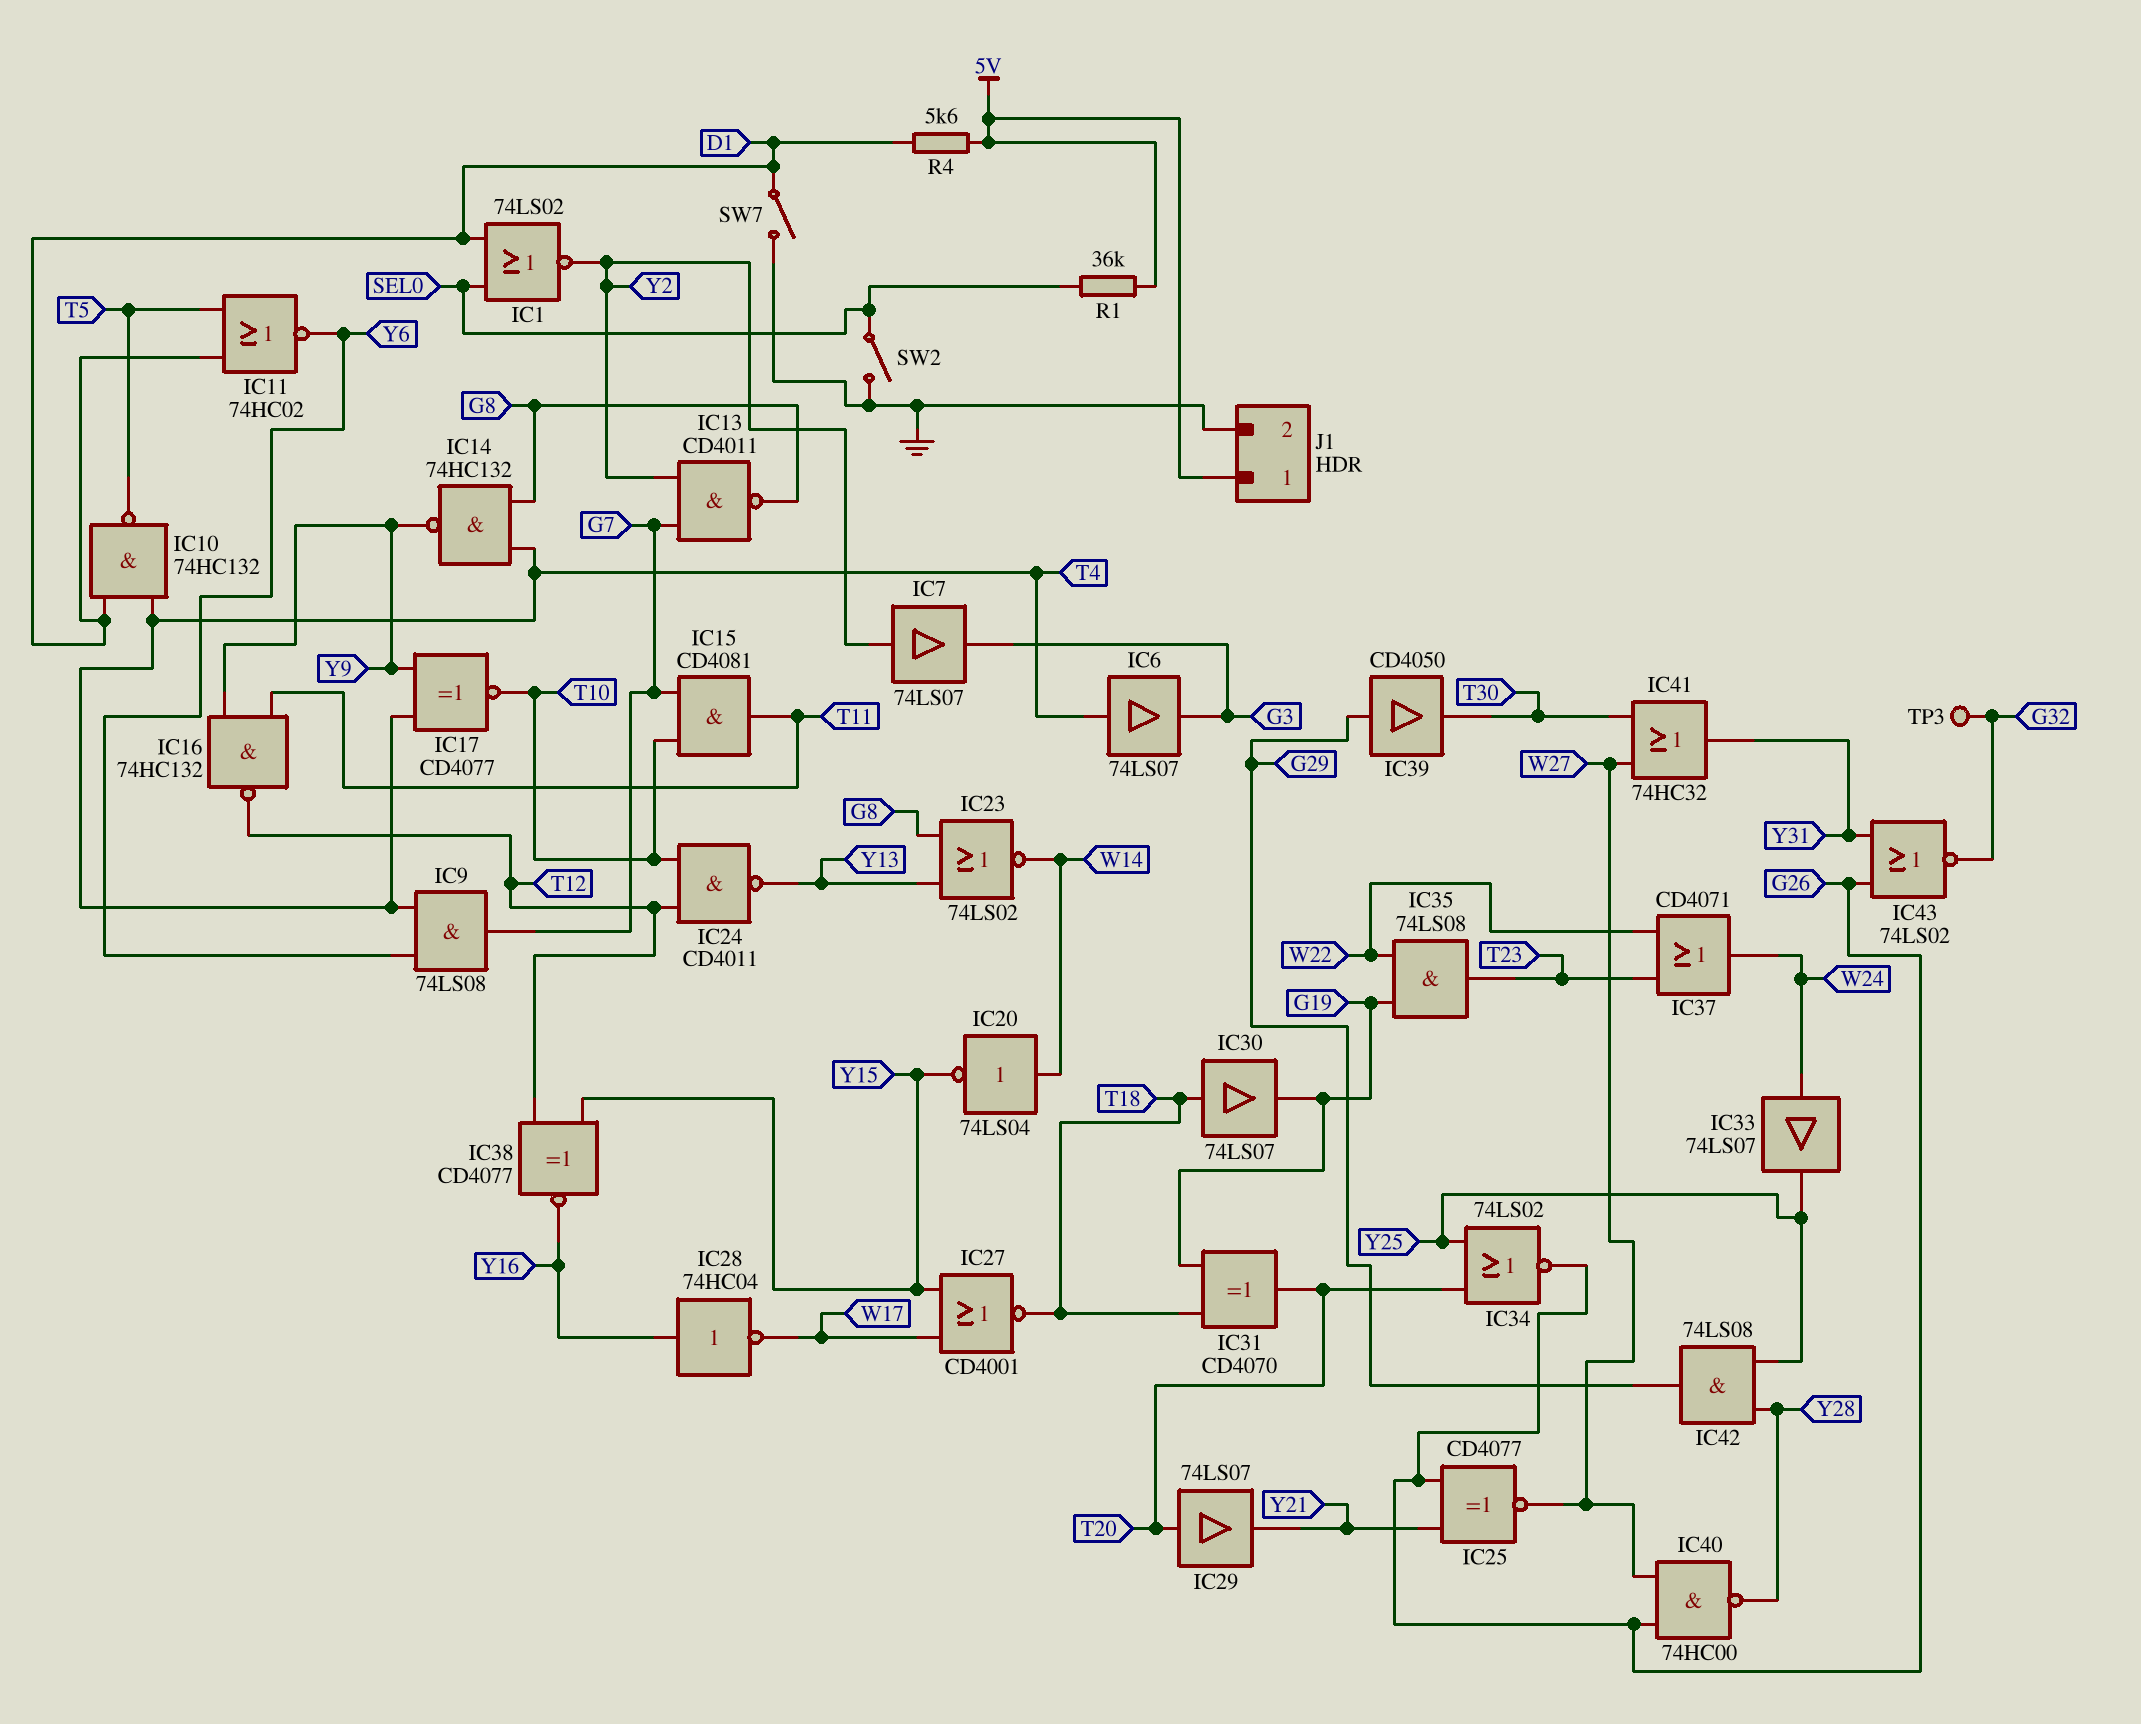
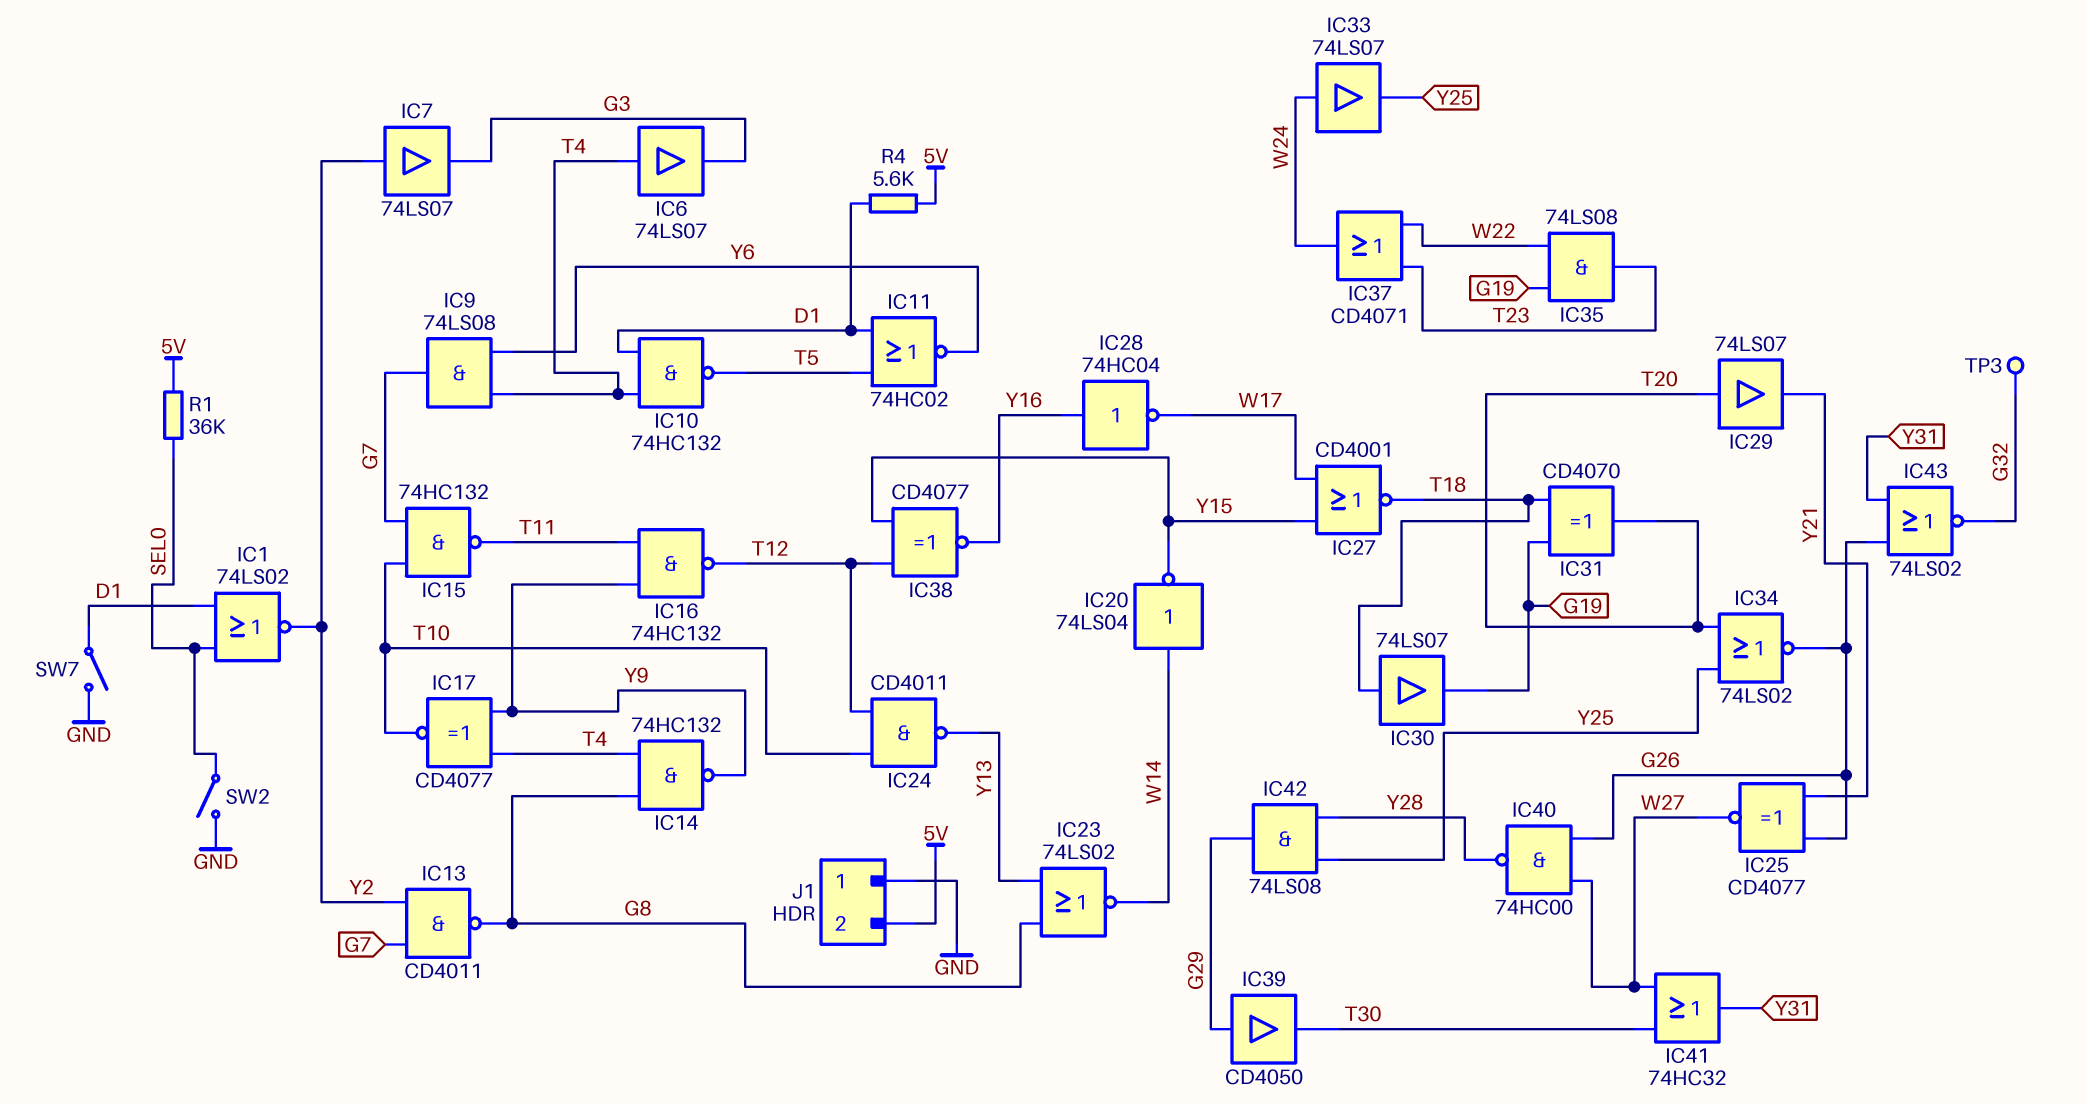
IC15: AND CD4081 (in G7, in T10, out T11) -> NAND 74HC132 (in G7, in T10, out T11)
J1 pin 1: 5V -> GND
J1 pin 2: GND -> 5V

